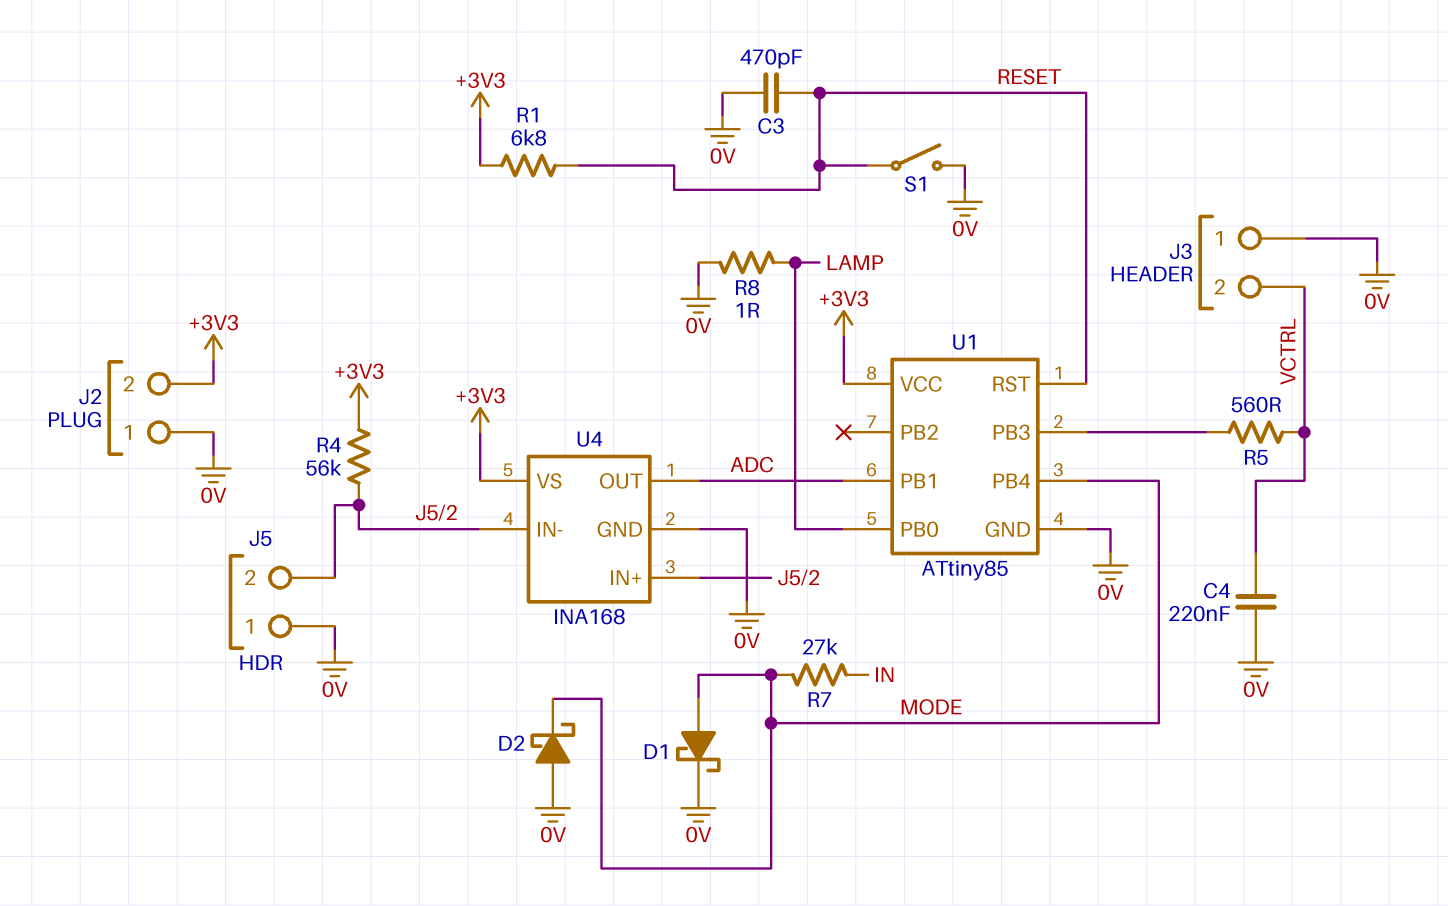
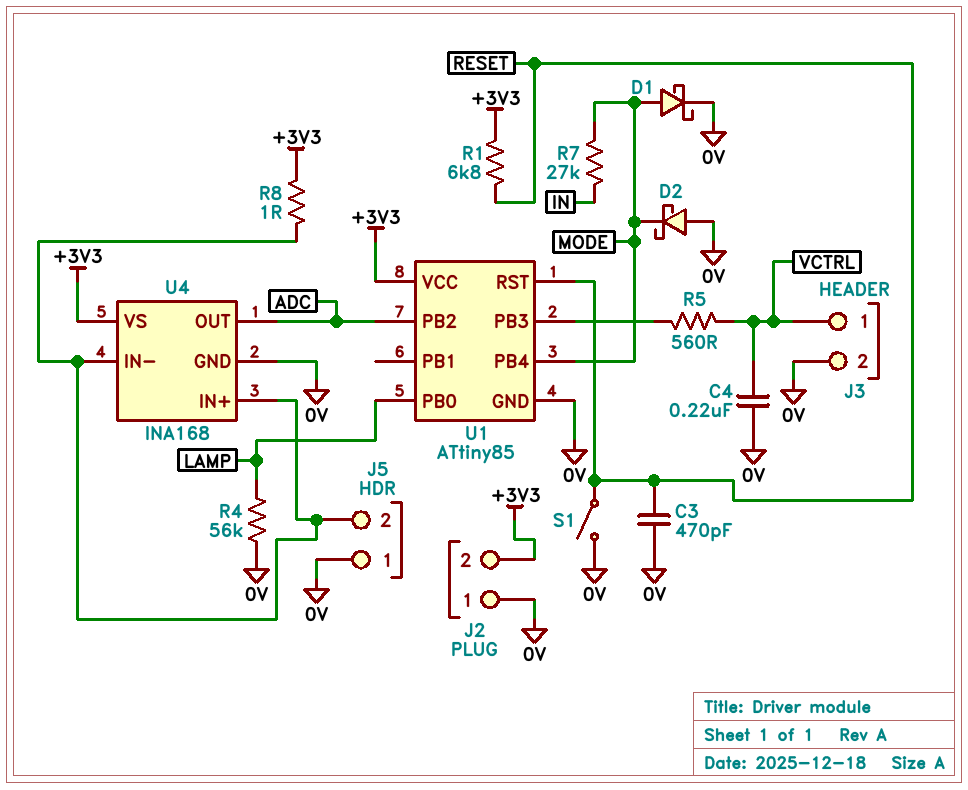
J3 pin 1: 0V -> VCTRL
J3 pin 2: VCTRL -> 0V
R4: 56k (+3V3, J5/2) -> 56k (0V, LAMP)
R8: 1 (0V, LAMP) -> 1 (+3V3, J5/2)
U1 pin PB1: ADC -> none
U1 pin PB2: none -> ADC

